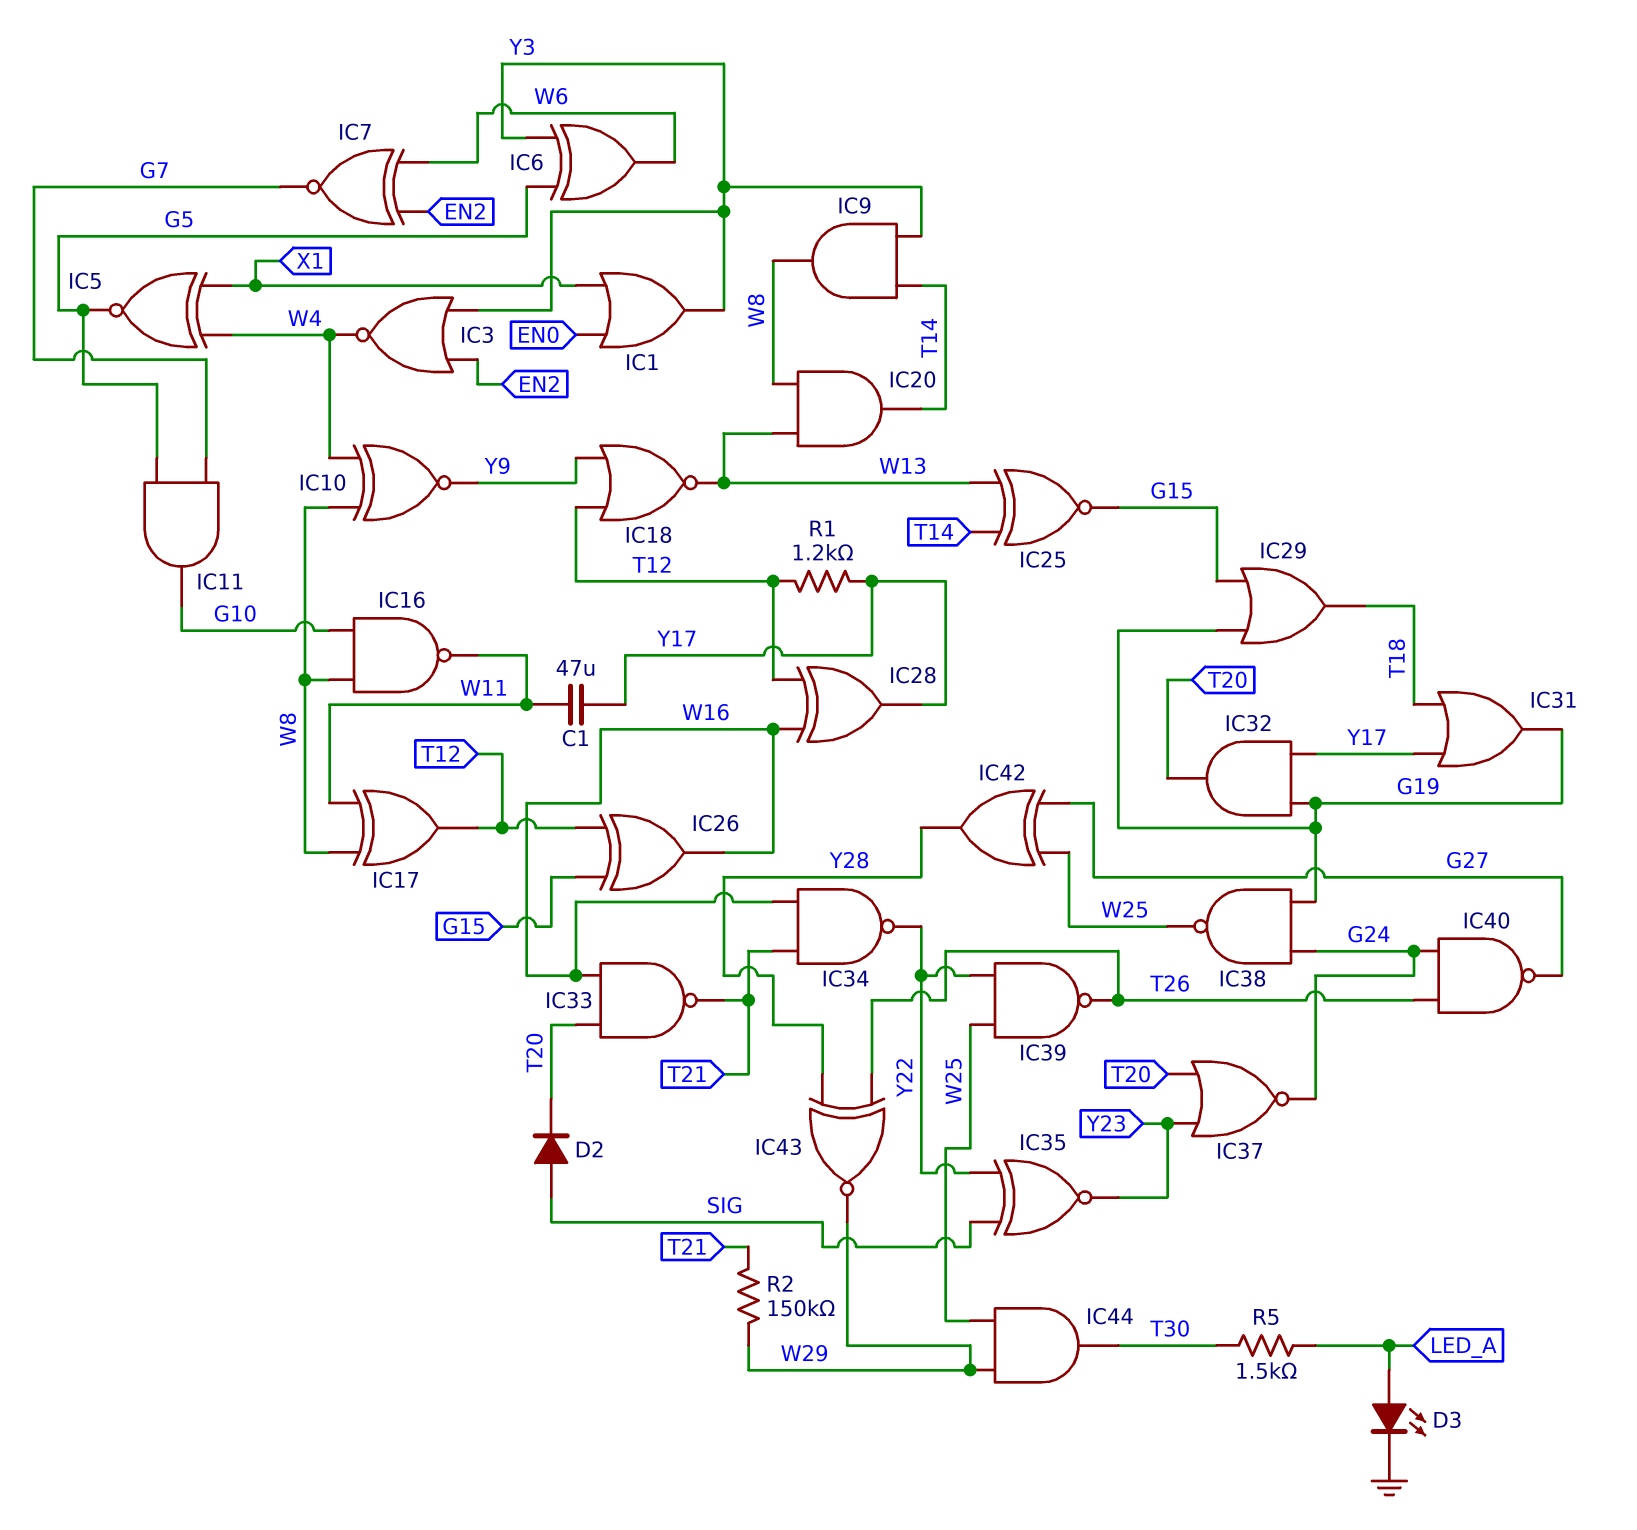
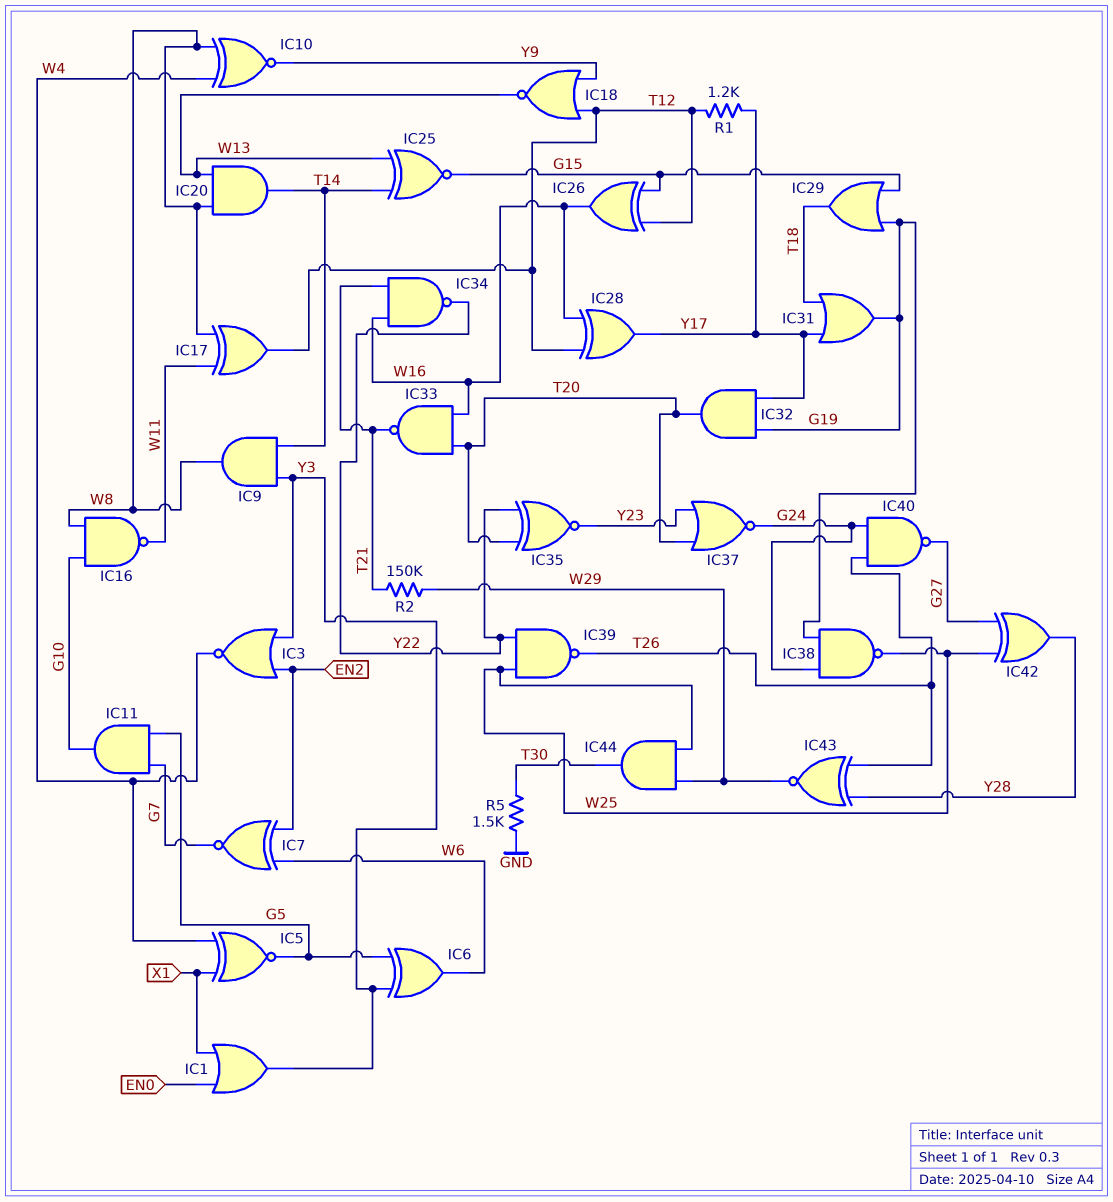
C1: 47uF (W11, Y17) -> none
D2: diode (A SIG, K T20) -> none
D3: LED (A LED_A, K GND) -> none
IC35: XNOR (in SIG, in Y22, out Y23) -> XNOR (in T20, in Y22, out Y23)
R5: 1.5k (LED_A, T30) -> 1.5k (GND, T30)

